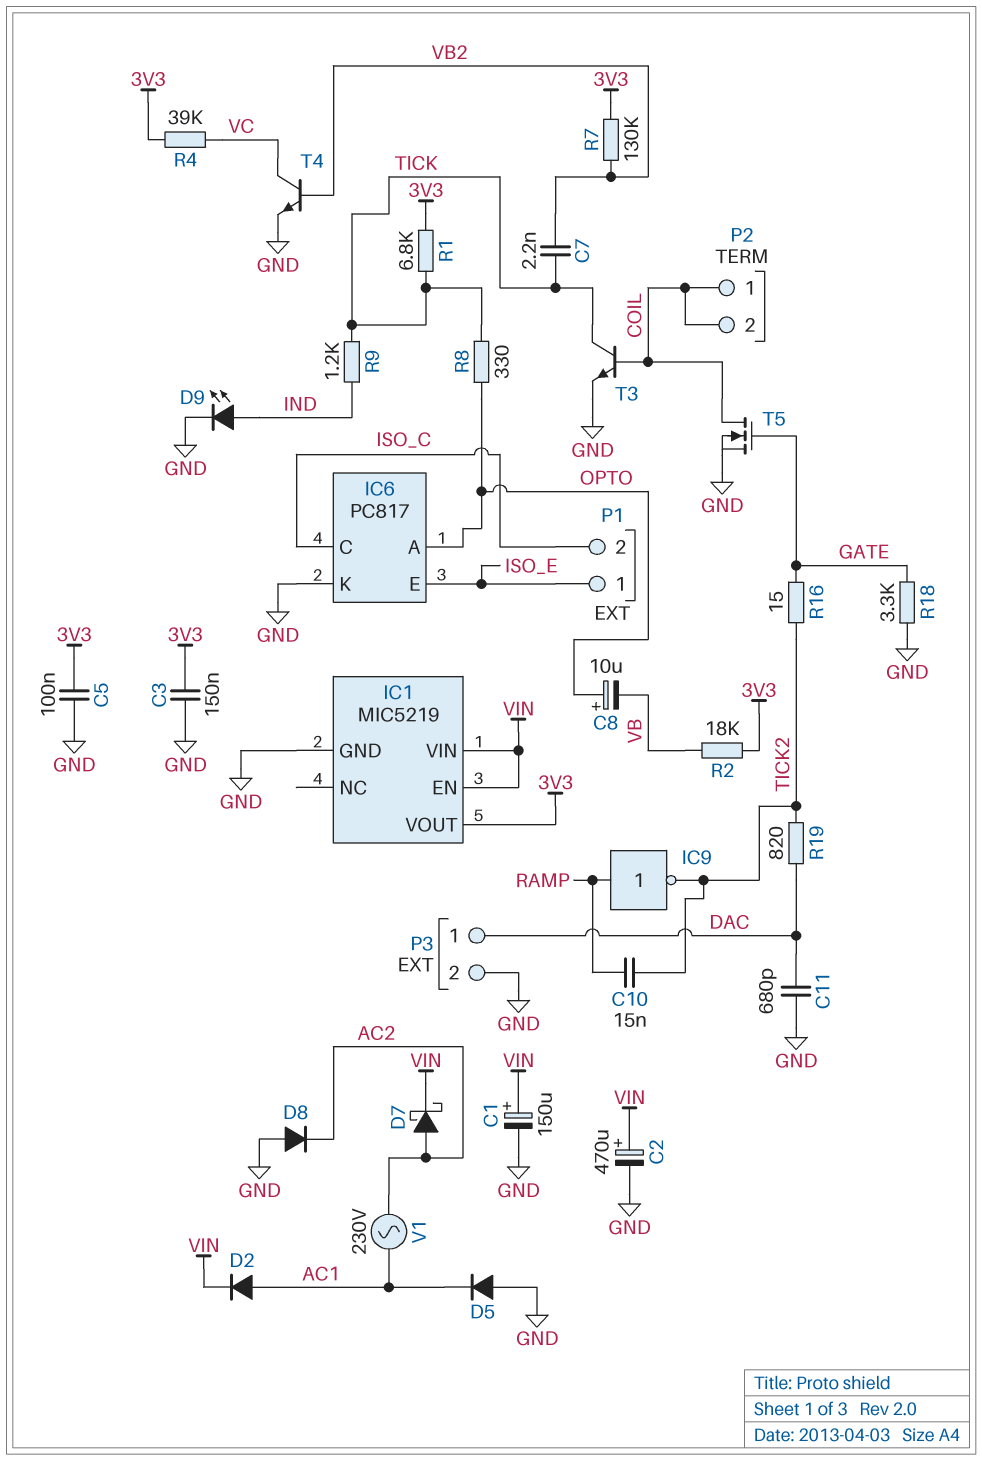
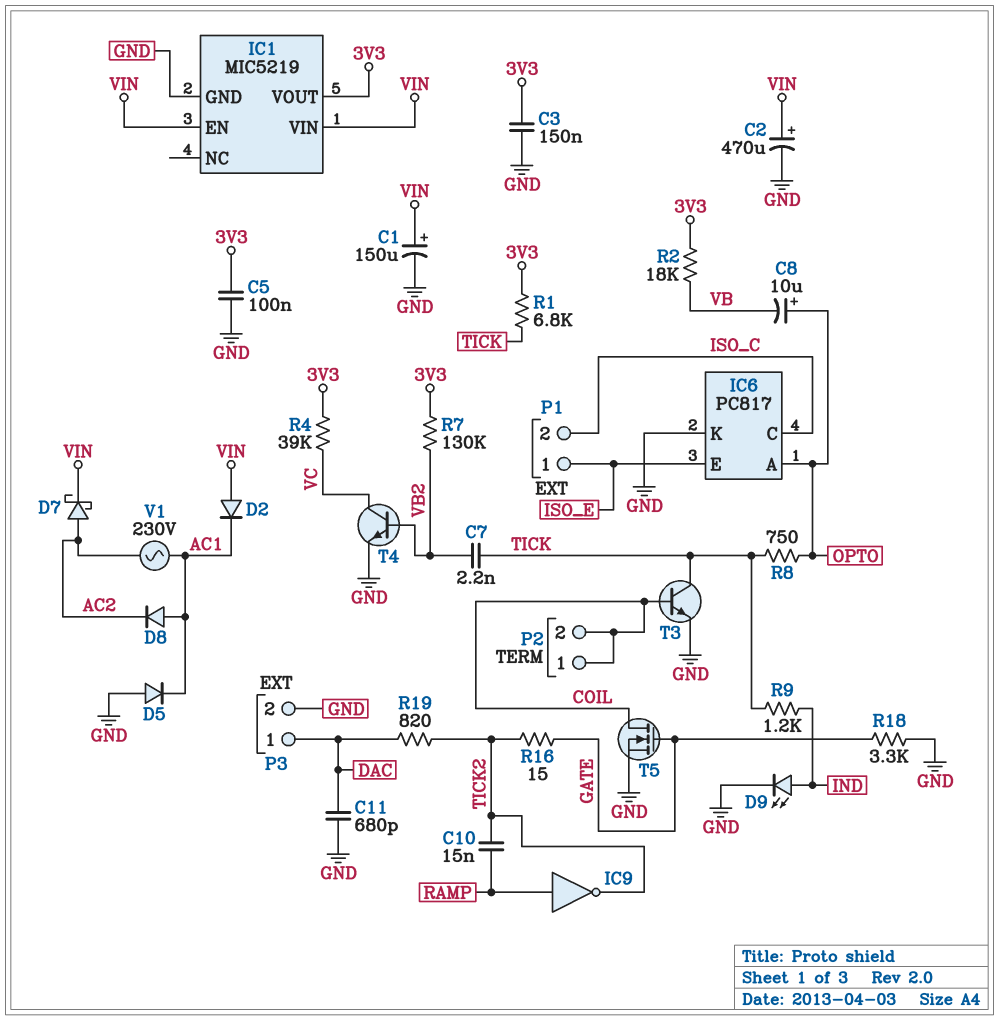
D2: diode (A AC1, K VIN) -> diode (A VIN, K AC1)
D8: diode (A GND, K AC2) -> diode (A AC1, K AC2)
R8: 330 (OPTO, TICK) -> 750 (OPTO, TICK)

